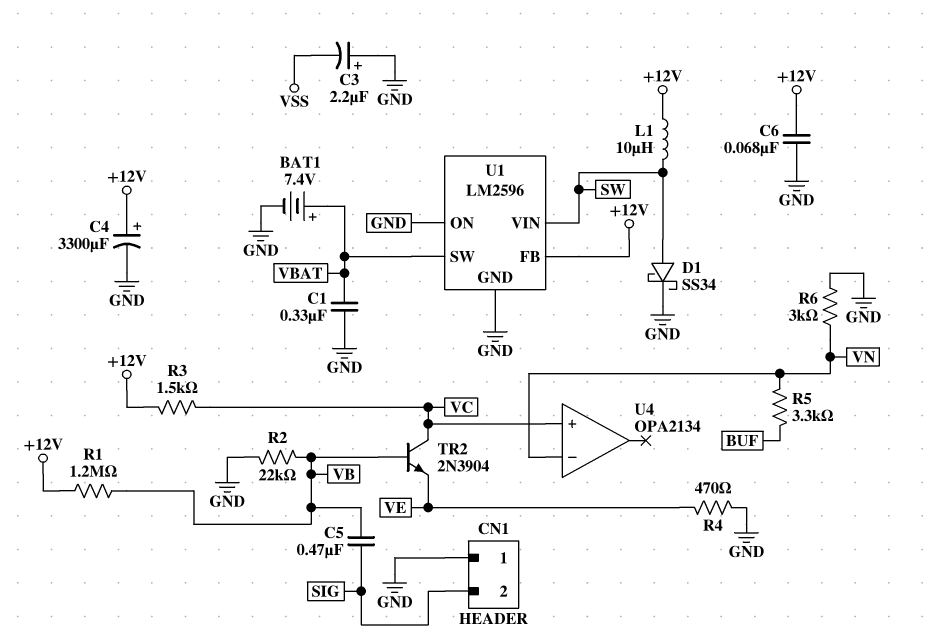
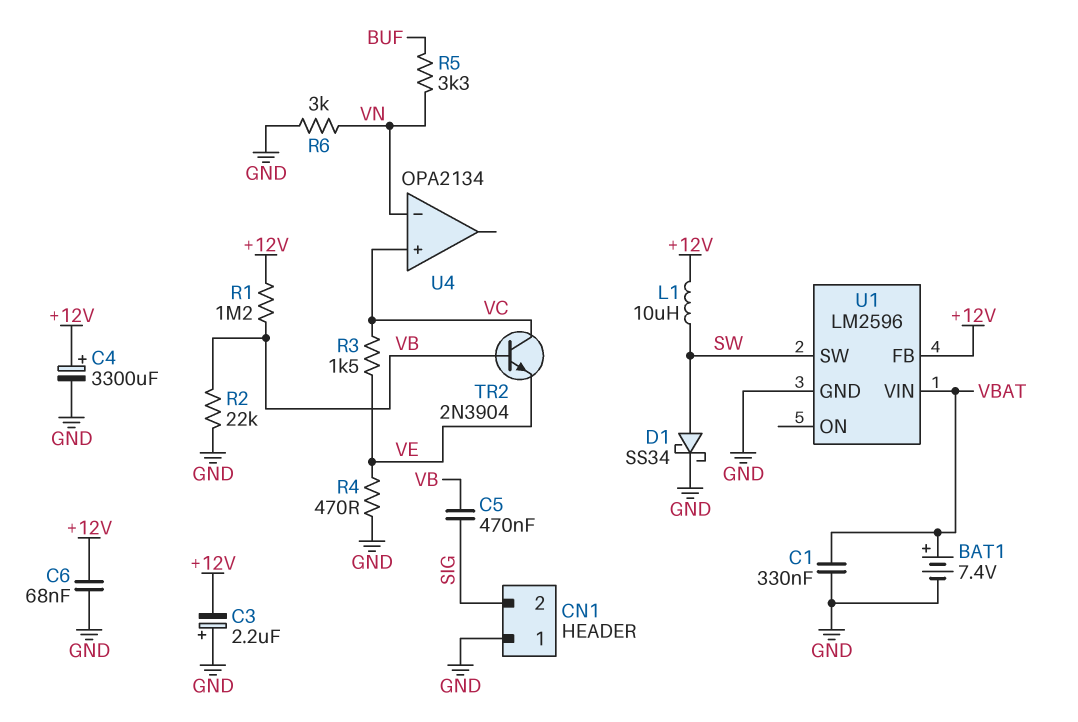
C3: 2.2uF (plus GND, minus VSS) -> 2.2uF (plus GND, minus +12V)
R3: 1.5k (+12V, VC) -> 1.5k (VC, VE)
U1 pin ON: GND -> none
U1 pin SW: VBAT -> SW
U1 pin VIN: SW -> VBAT

